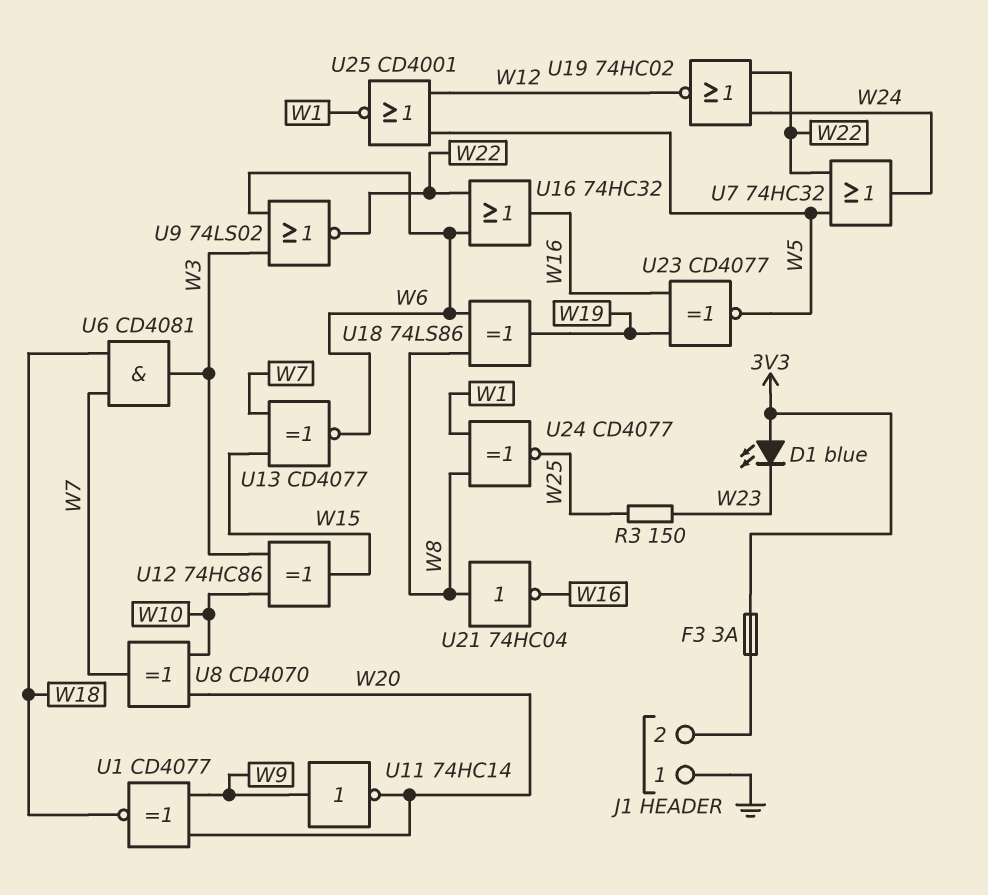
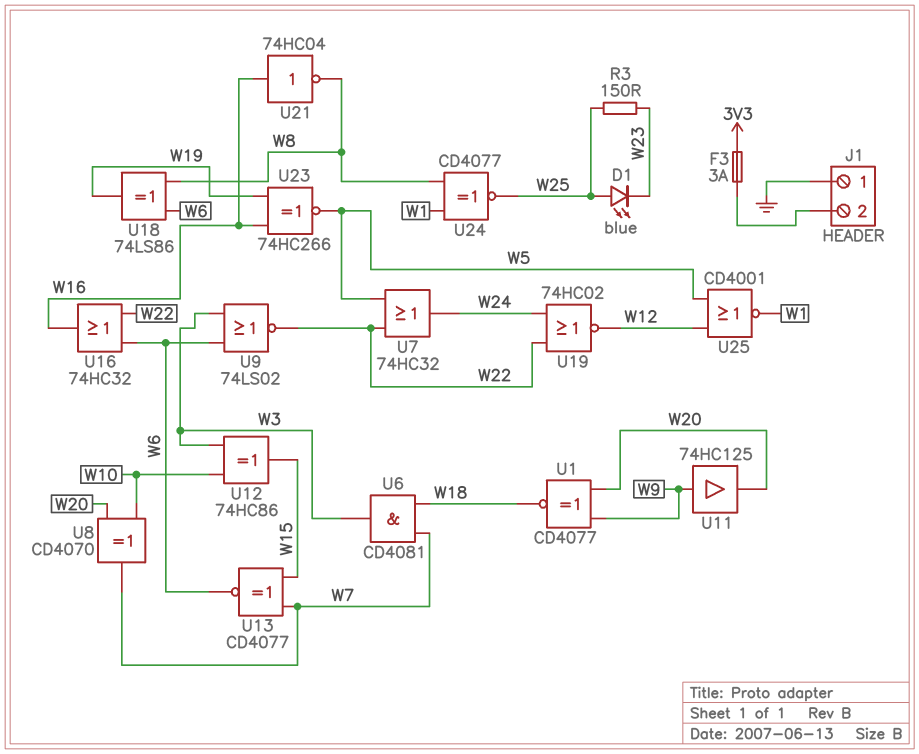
D1: LED blue (A 3V3, K W23) -> LED blue (A W25, K W23)
U11: NOT 74HC14 (in W9, out W20) -> buffer 74HC125 (in W9, out W20)
U21: NOT 74HC04 (in W8, out W16) -> NOT 74HC04 (in W16, out W8)
U23: XNOR CD4077 (in W16, in W19, out W5) -> XNOR 74HC266 (in W16, in W19, out W5)

